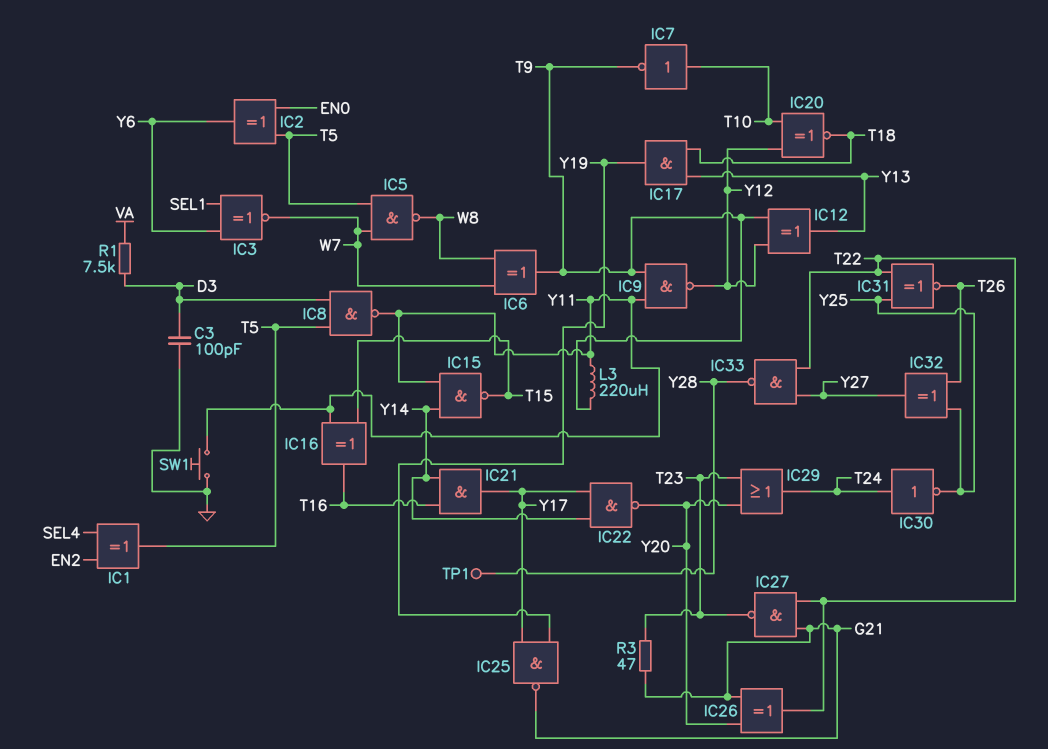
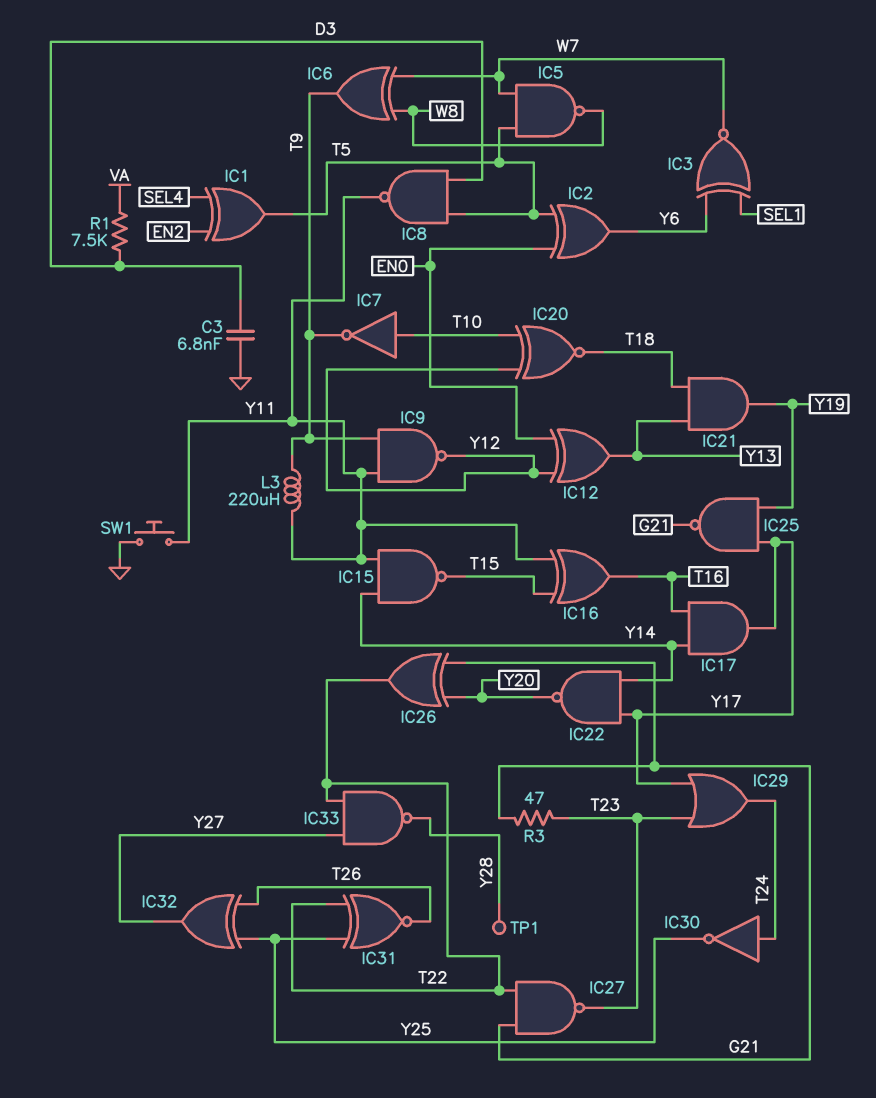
C3: 100pF (D3, GND) -> 6.8nF (D3, GND)
IC12: XOR (in T9, in Y12, out Y13) -> XOR (in EN0, in Y12, out Y13)
IC17: AND (in T18, in Y13, out Y19) -> AND (in T16, in Y14, out Y17)
IC21: AND (in T16, in Y14, out Y17) -> AND (in T18, in Y13, out Y19)
IC29: OR (in T23, in Y20, out T24) -> OR (in T23, in Y17, out T24)

